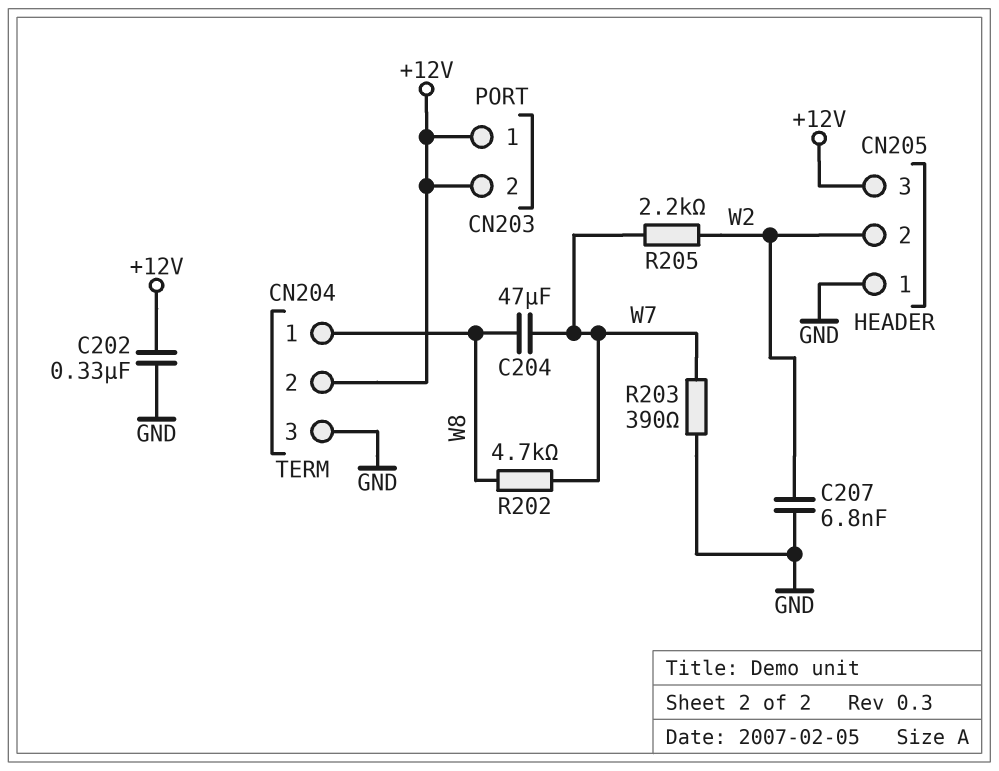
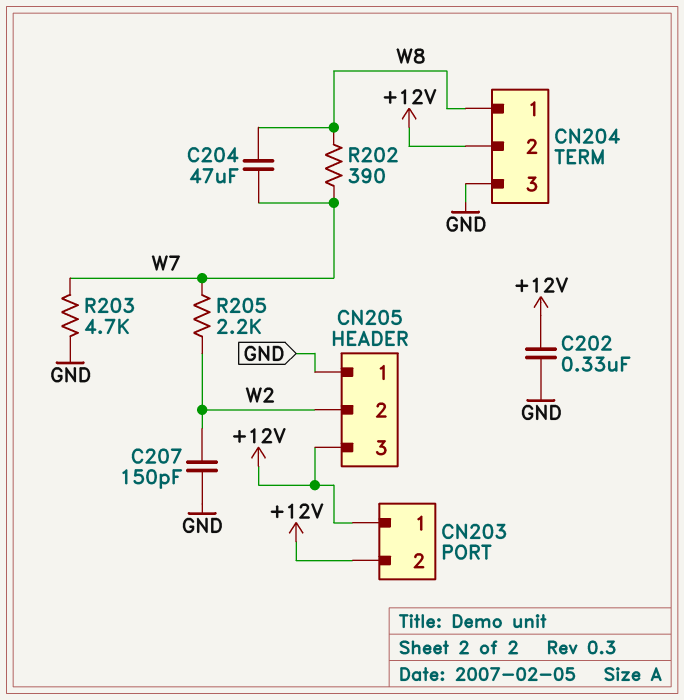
C207: 6.8nF (GND, W2) -> 150pF (GND, W2)
R202: 4.7k (W7, W8) -> 390 (W7, W8)
R203: 390 (GND, W7) -> 4.7k (GND, W7)

